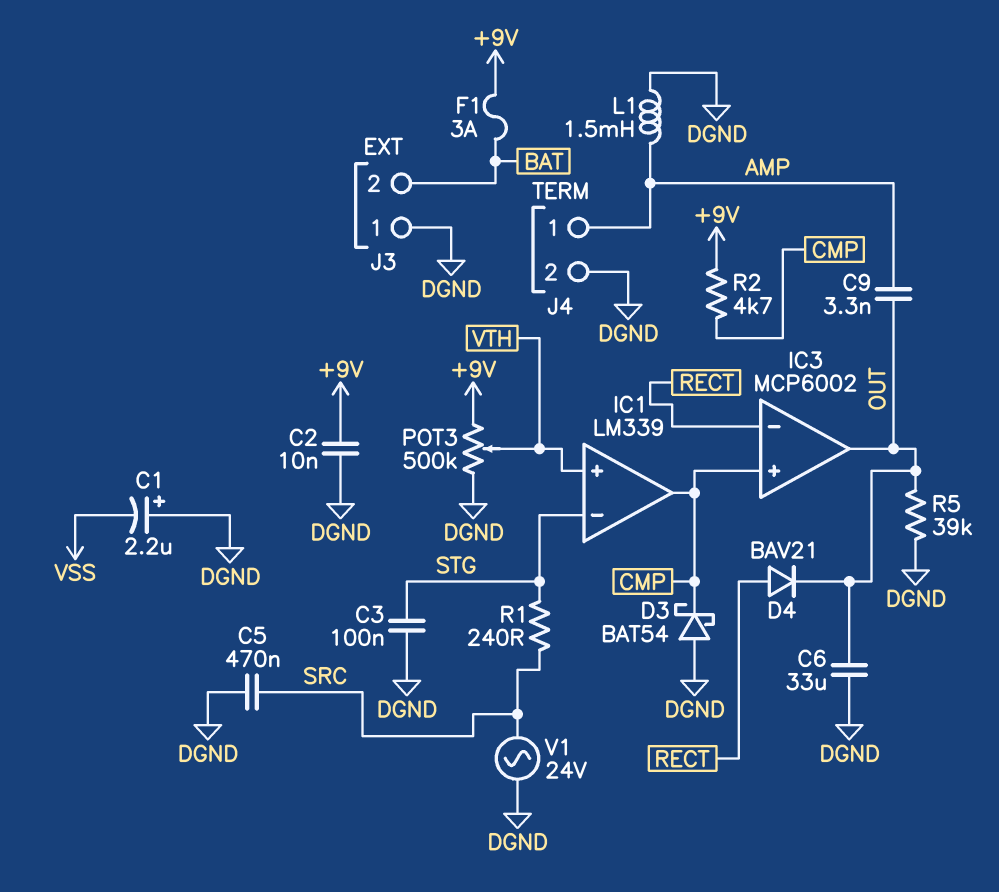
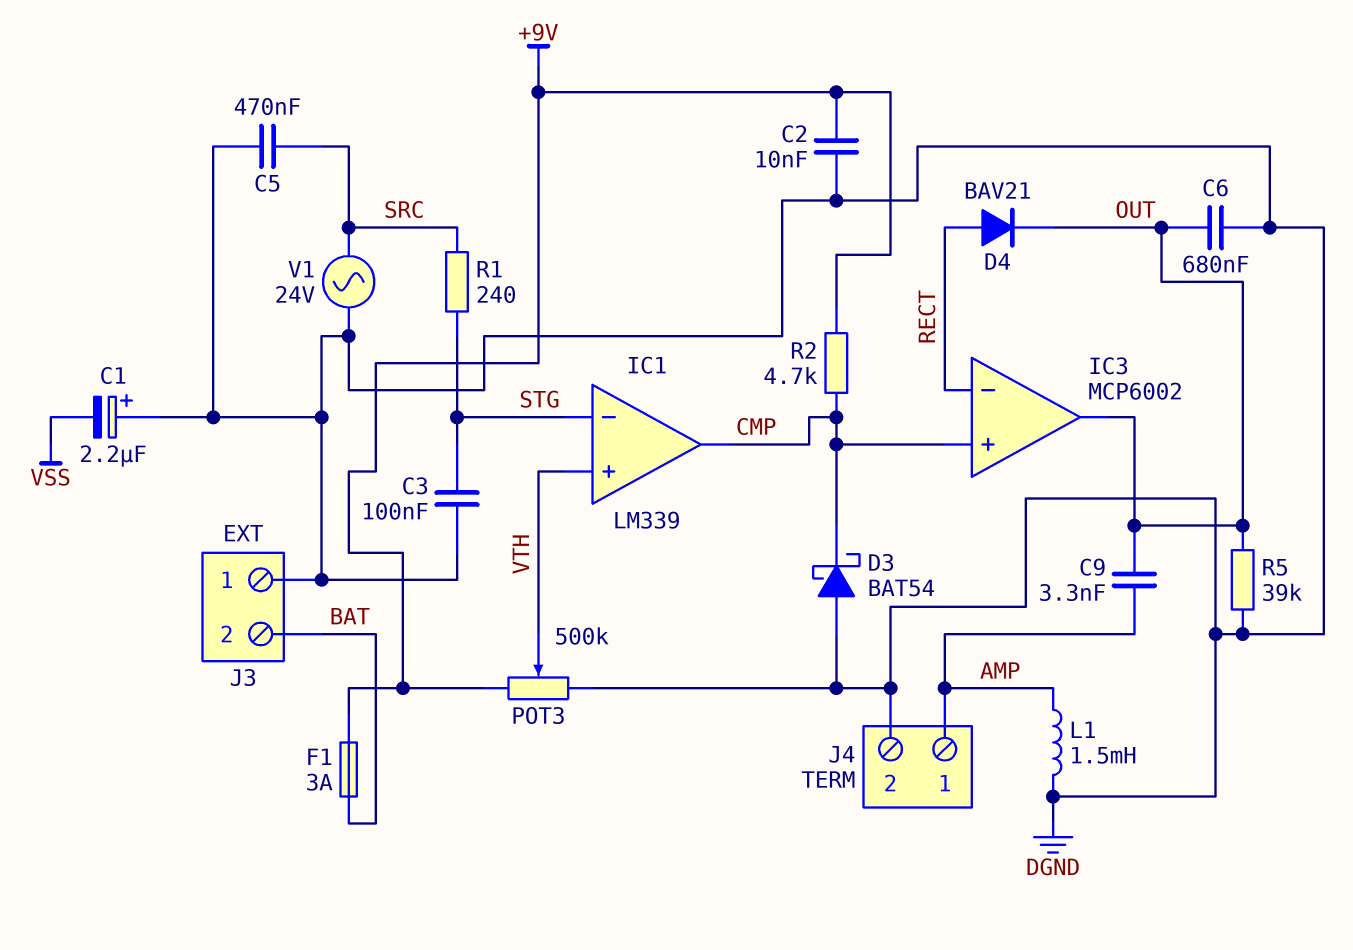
C6: 33uF (DGND, OUT) -> 680nF (DGND, OUT)

